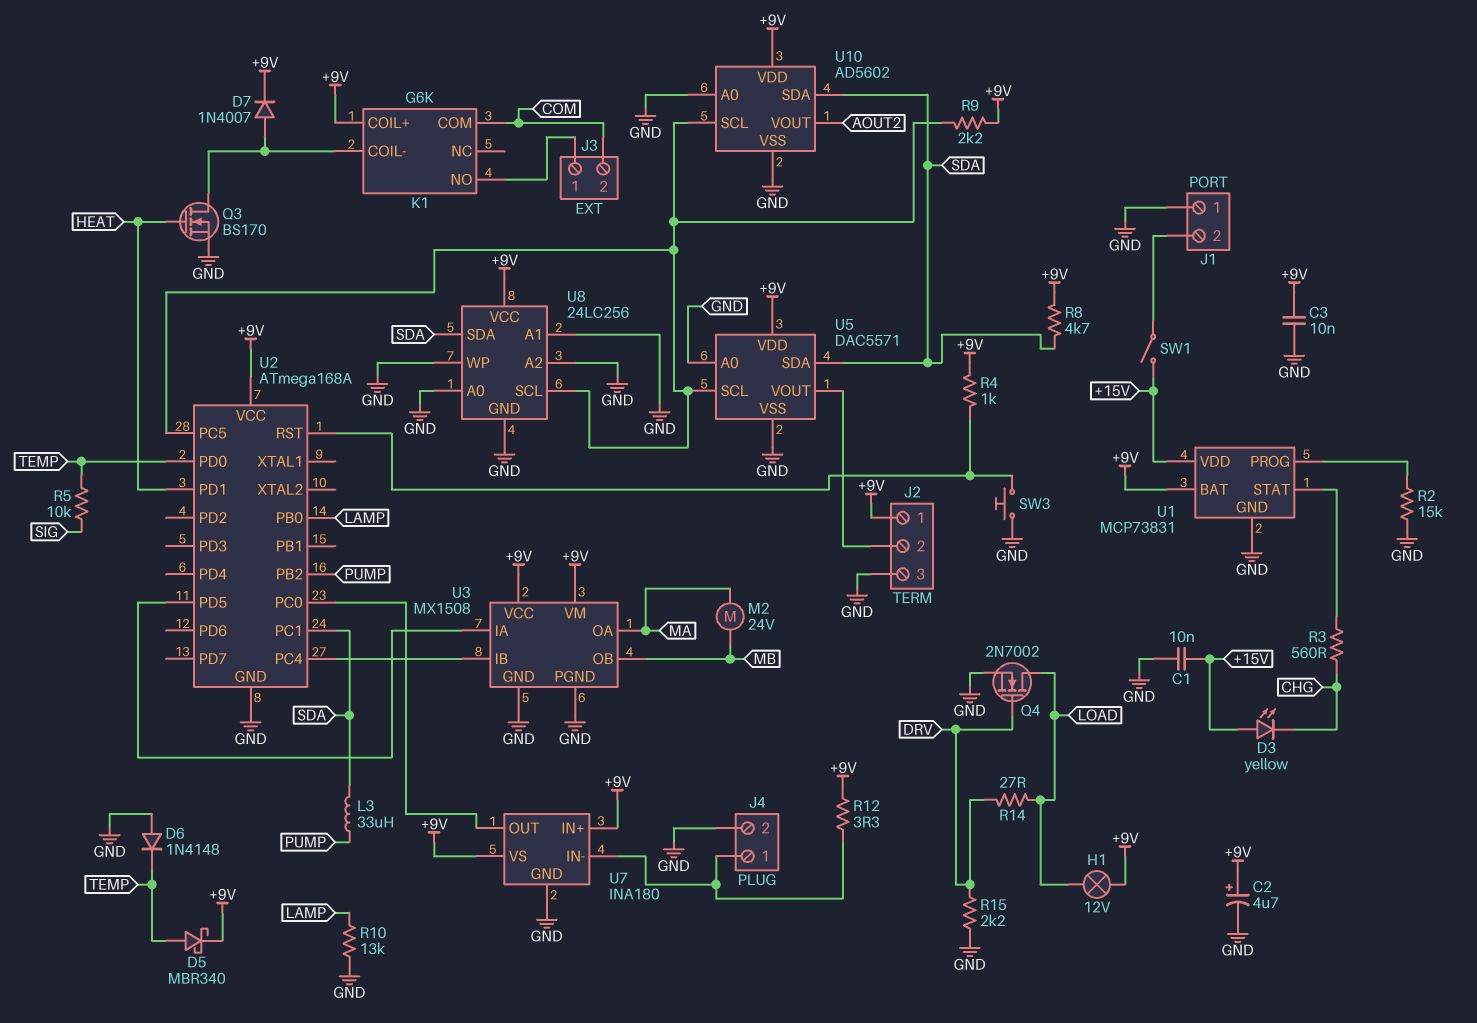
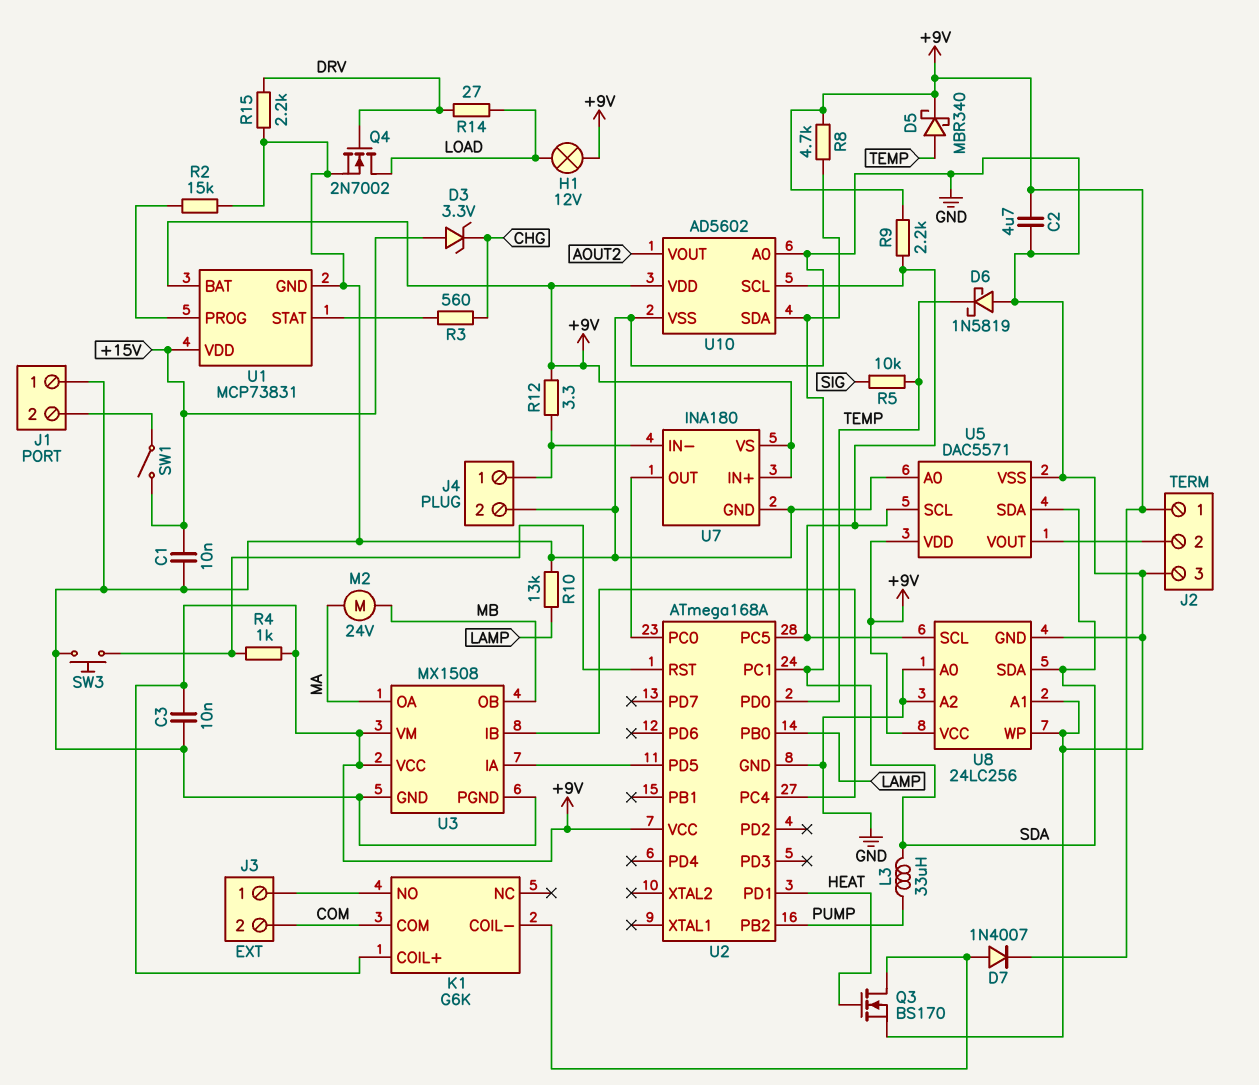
C2: 4.7uF (plus +9V, minus GND) -> 4.7uF (+9V, GND)
D3: LED yellow (A +15V, K CHG) -> zener 3.3V (A +15V, K CHG)
D6: diode 1N4148 (A GND, K TEMP) -> schottky 1N5819 (A GND, K TEMP)

